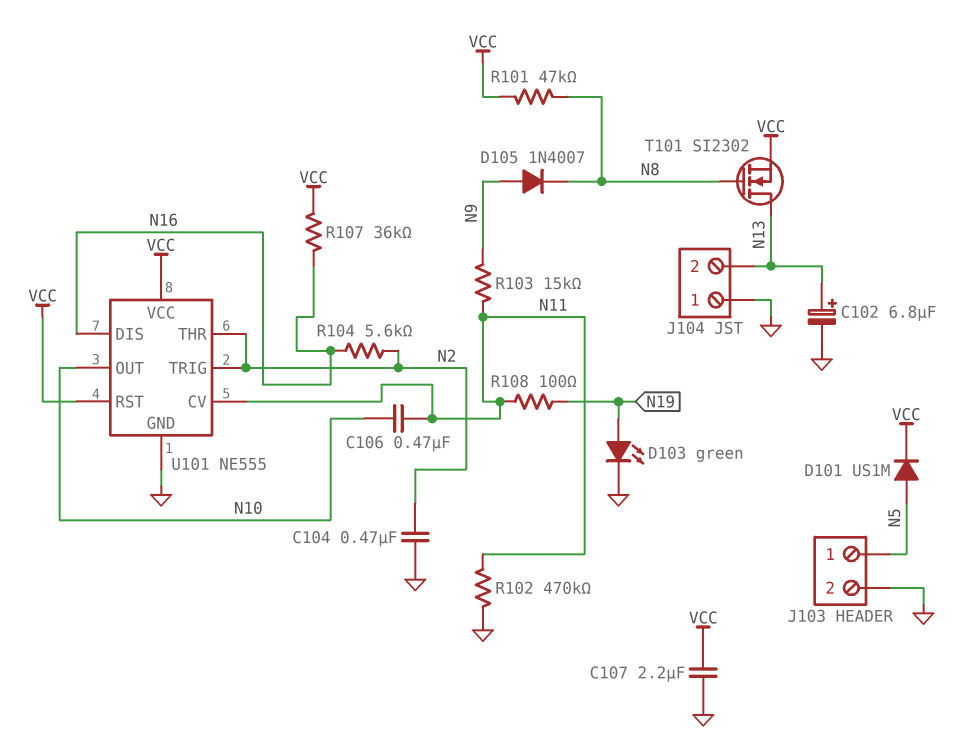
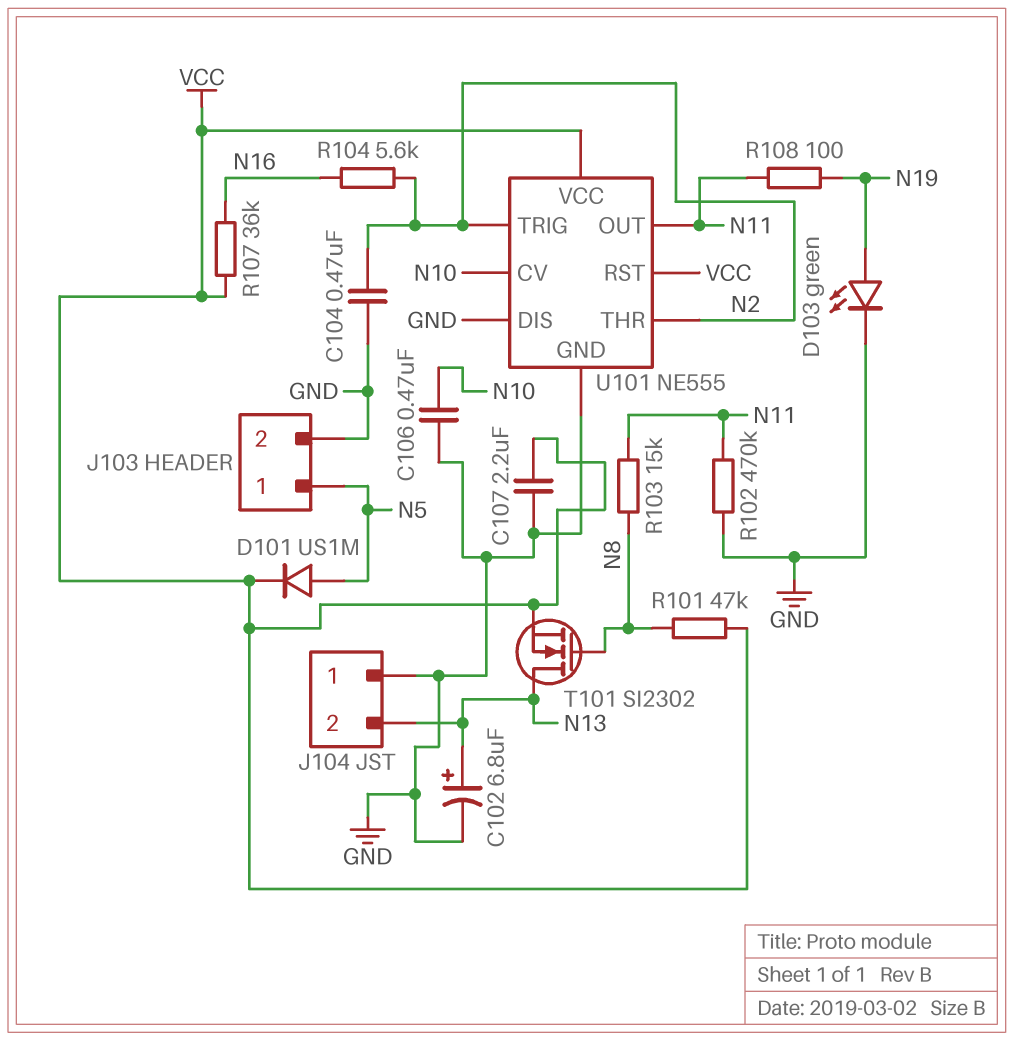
C106: 470nF (N10, N11) -> 470nF (GND, N10)
D105: diode 1N4007 (A N9, K N8) -> none
R103: 15k (N9, N11) -> 15k (N8, N11)
U101 pin CV: N11 -> N10
U101 pin DIS: N16 -> GND
U101 pin OUT: N10 -> N11

